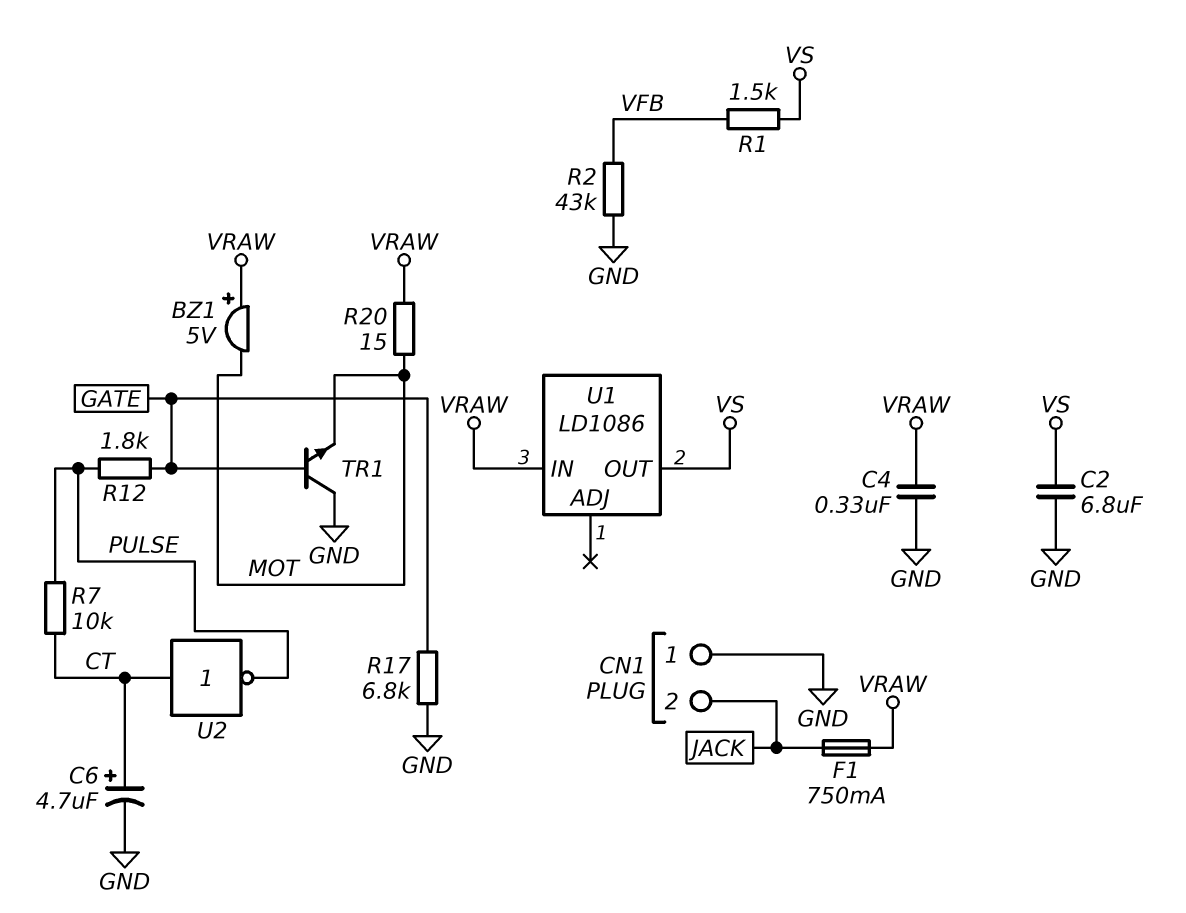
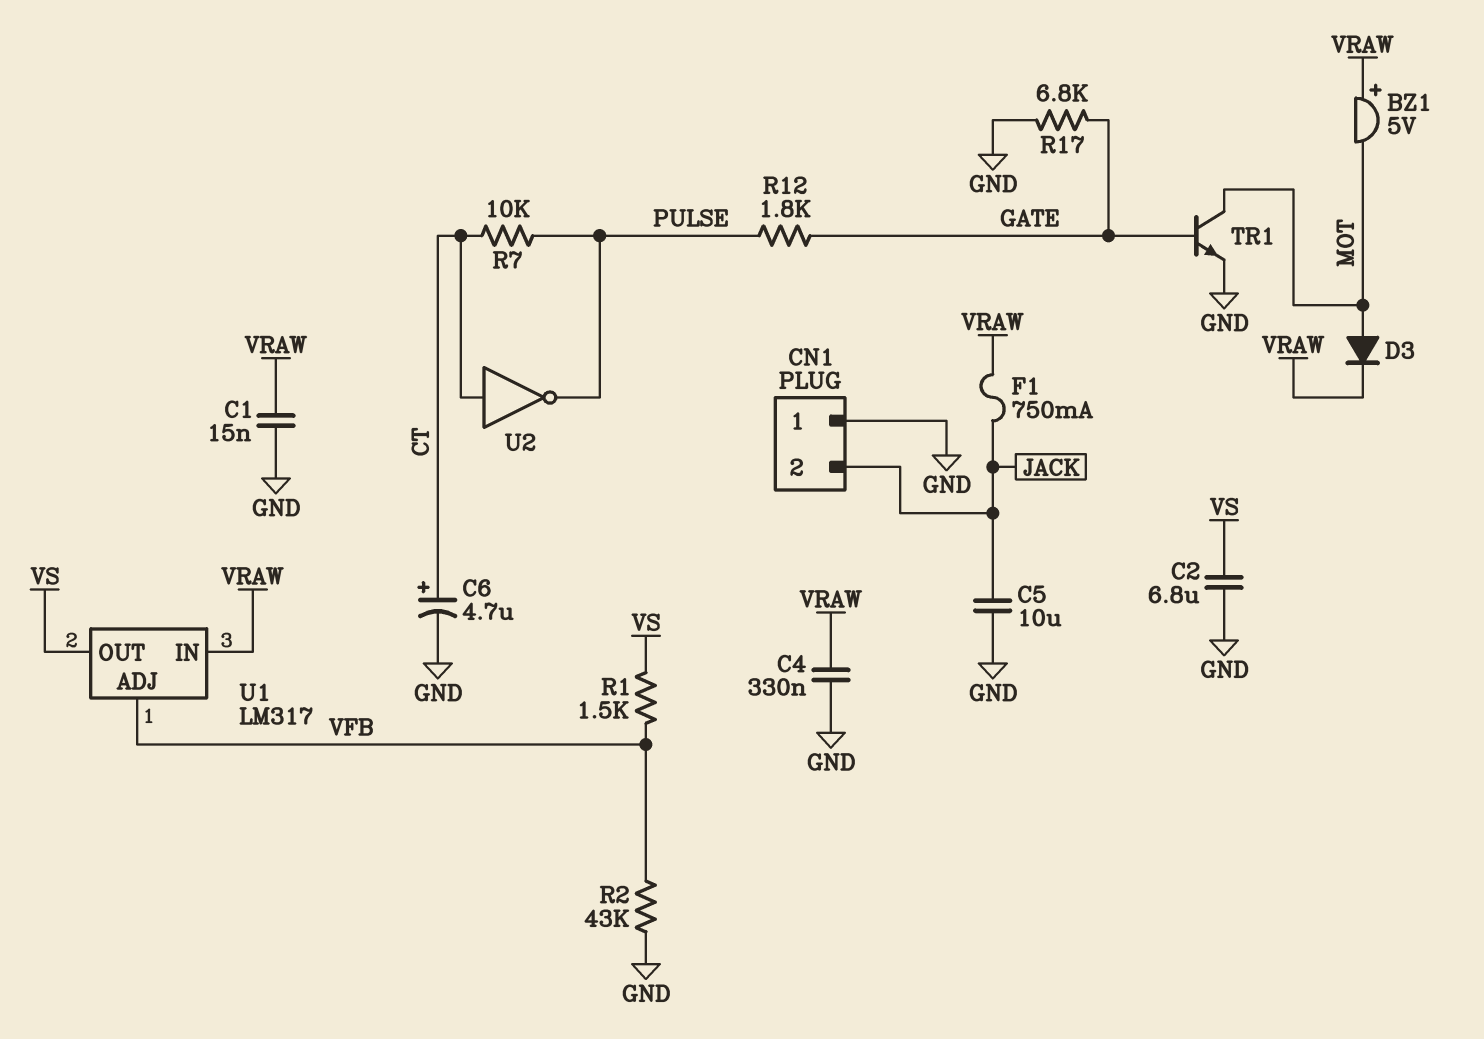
C1: none -> 15nF (GND, VRAW)
C5: none -> 10uF (GND, JACK)
D3: none -> diode (A MOT, K VRAW)
R20: 15 (MOT, VRAW) -> none
TR1: NPN (B GATE, C GND, E MOT) -> NPN (B GATE, C MOT, E GND)
U1: LD1086 -> LM317
U1 pin ADJ: none -> VFB

